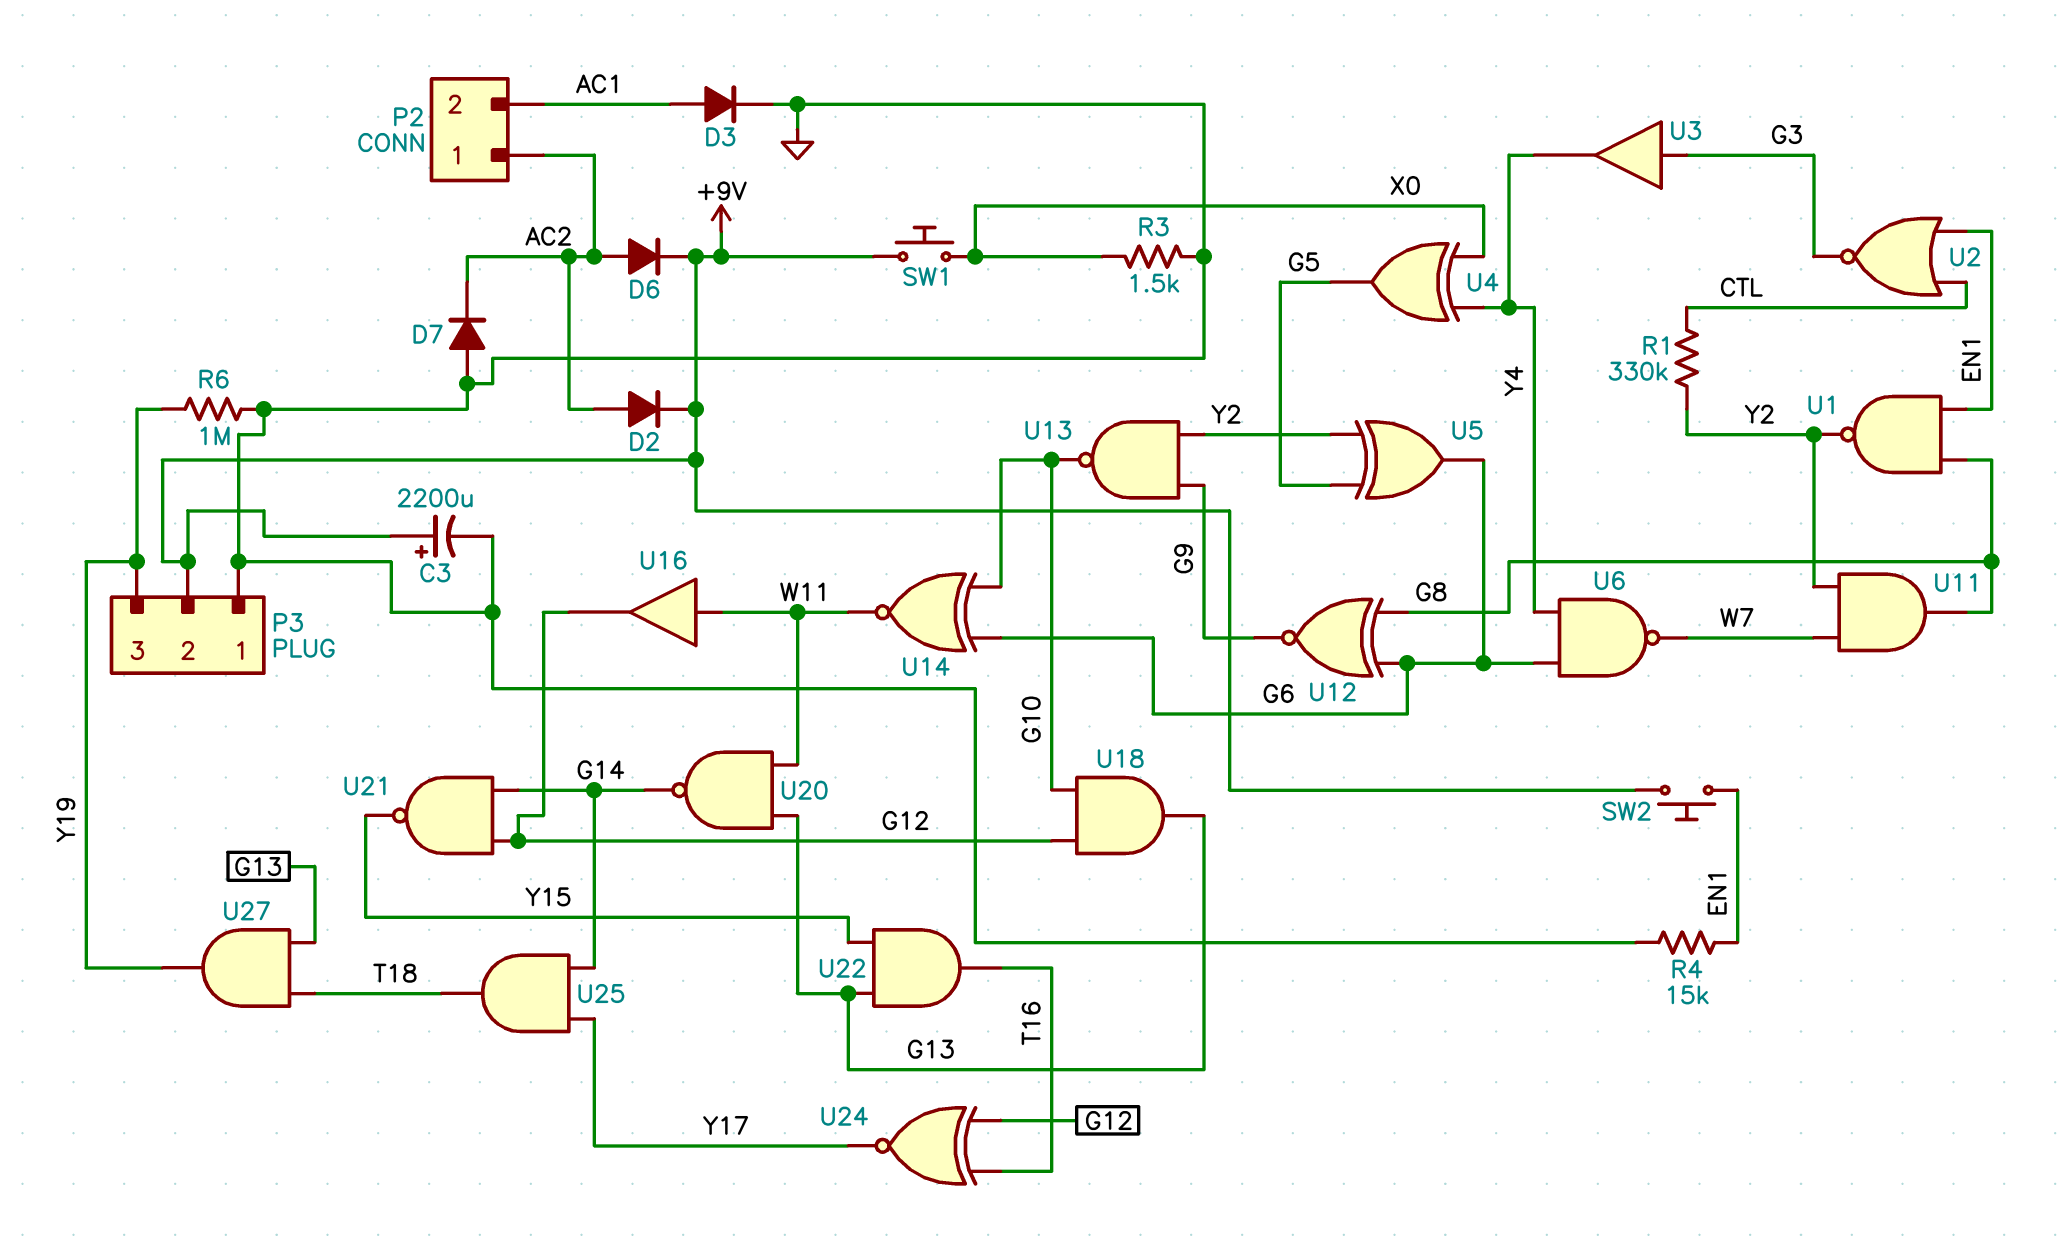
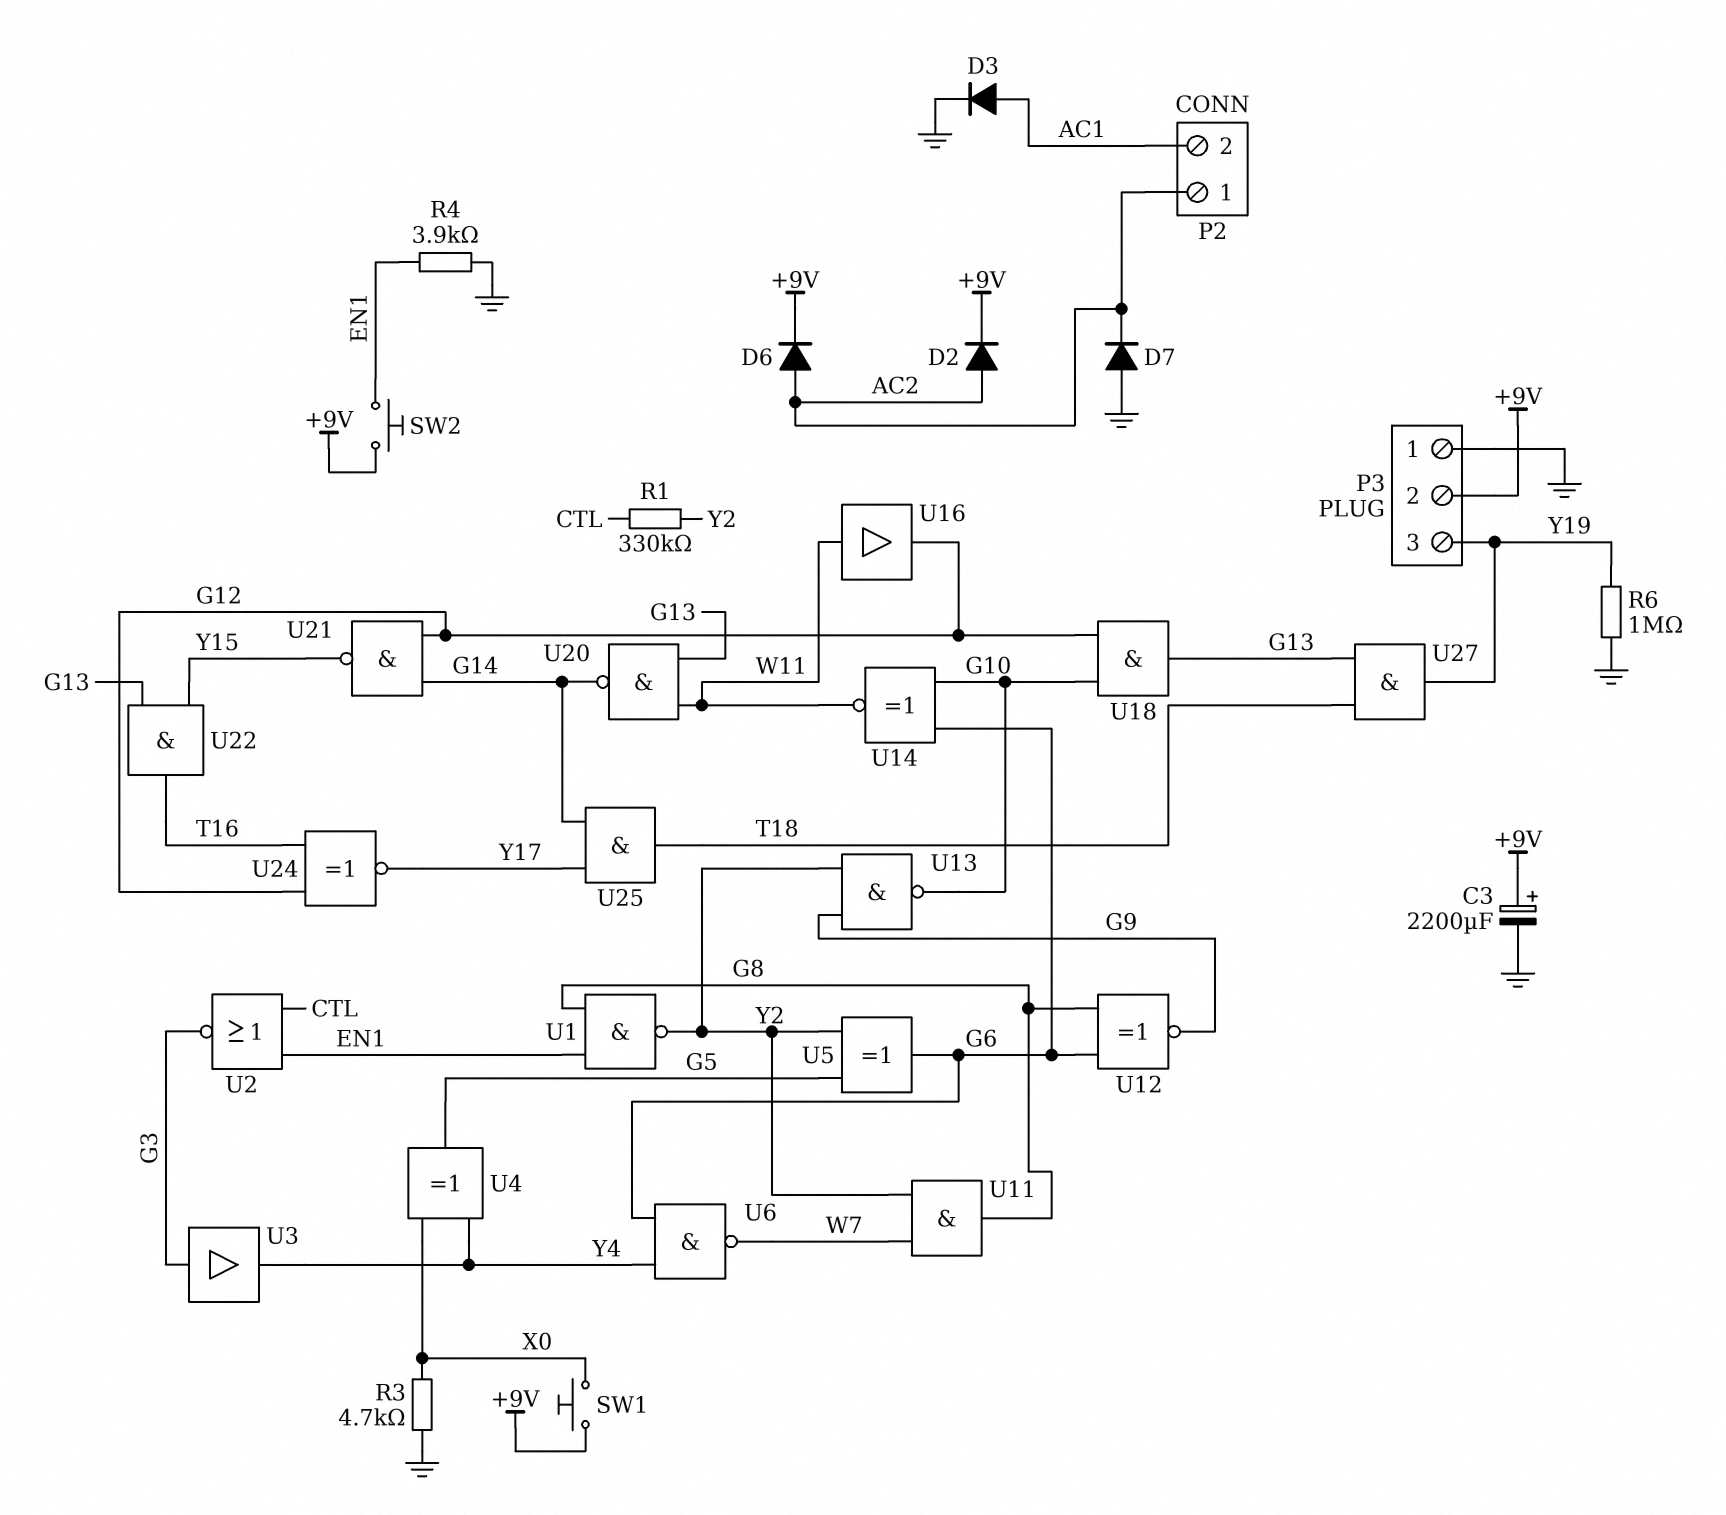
R3: 1.5k (GND, X0) -> 4.7k (GND, X0)
R4: 15k (EN1, GND) -> 3.9k (EN1, GND)

